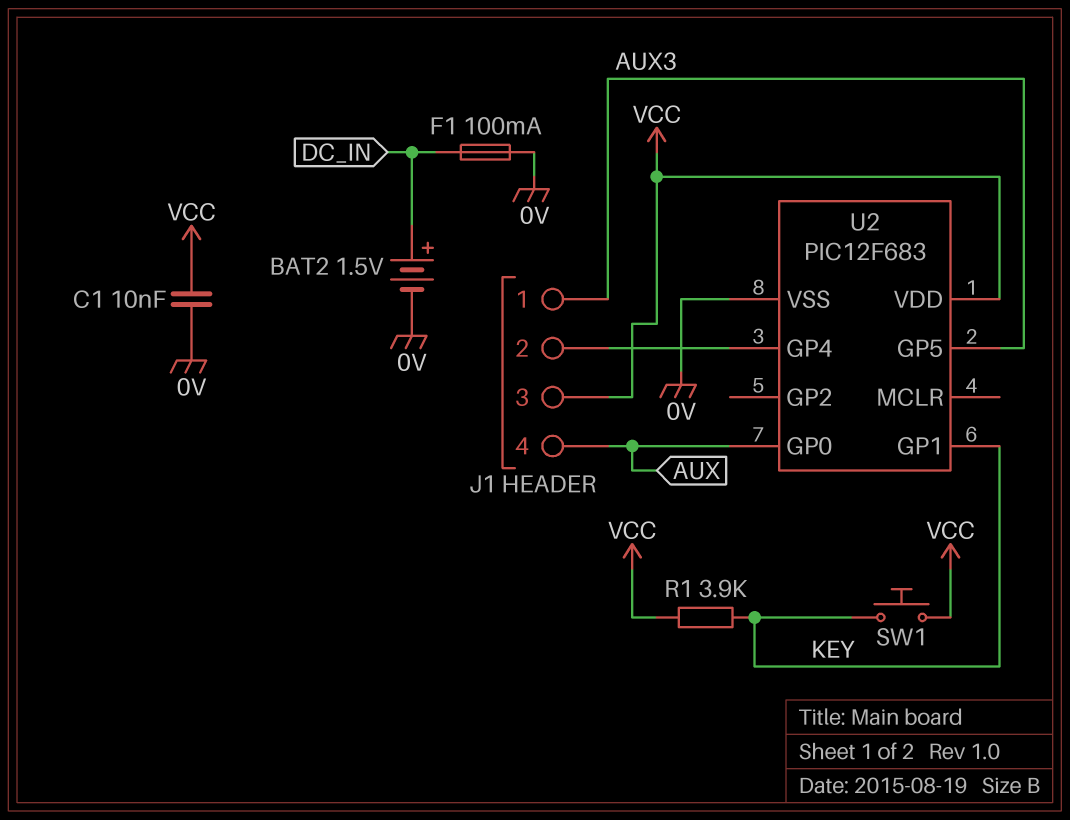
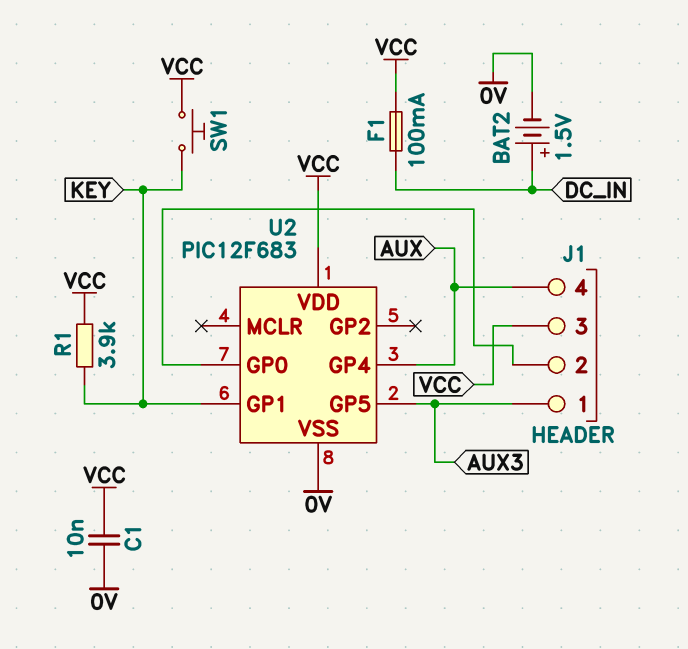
F1: 100mA (0V, DC_IN) -> 100mA (DC_IN, VCC)
U2 pin GP0: AUX -> J1/2
U2 pin GP4: J1/2 -> AUX

